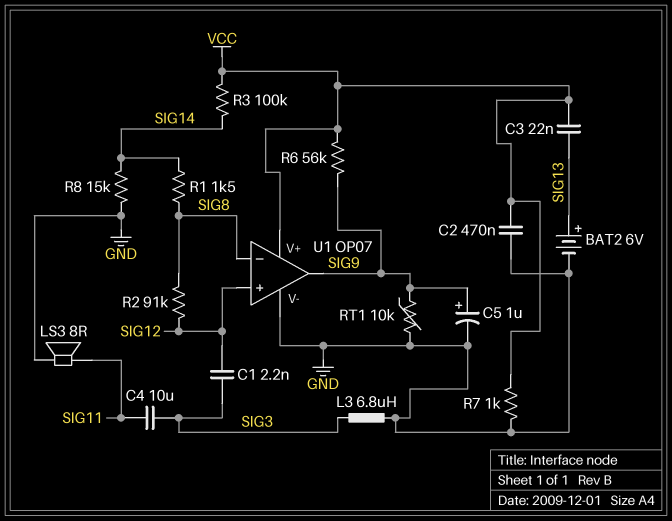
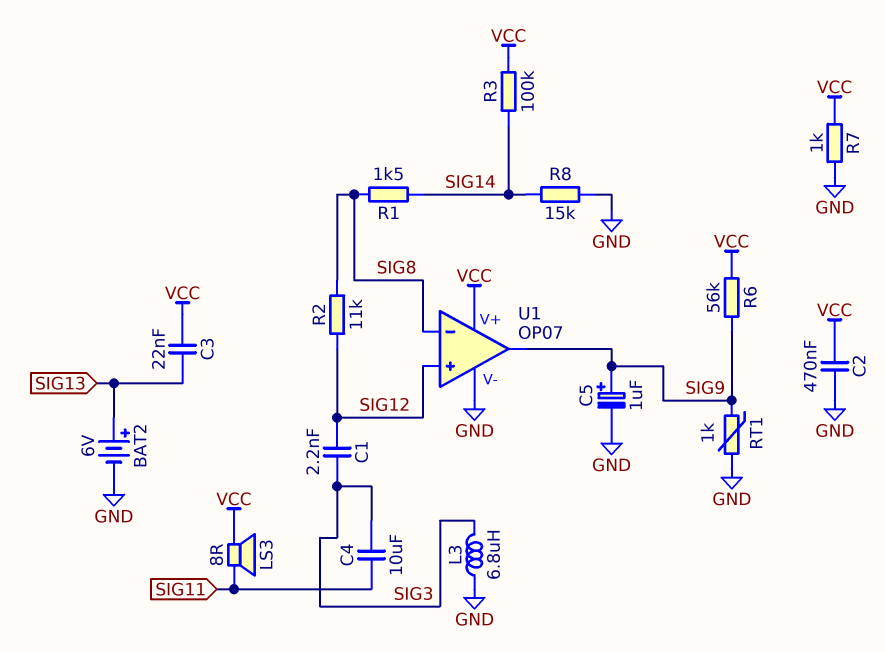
LS3: speaker 8R (GND, SIG11) -> speaker 8R (SIG11, VCC)
R2: 91k (SIG8, SIG12) -> 11k (SIG8, SIG12)
RT1: 10k (GND, SIG9) -> 1k (GND, SIG9)

